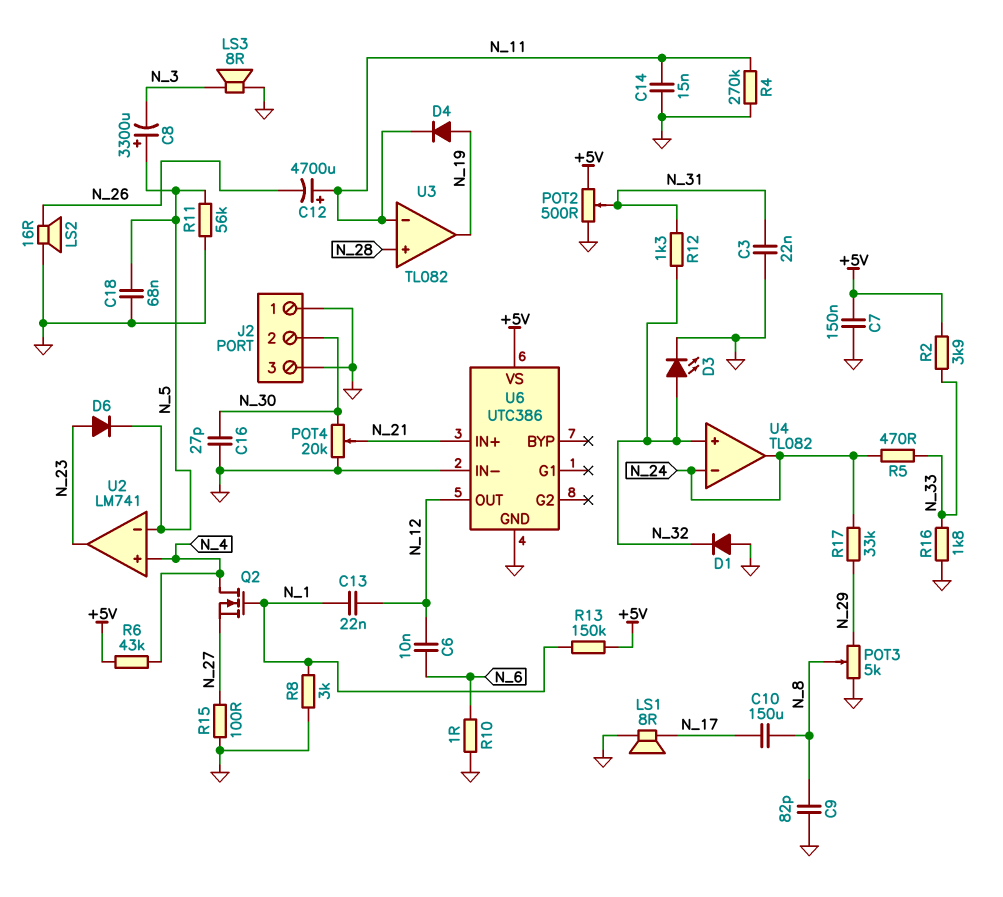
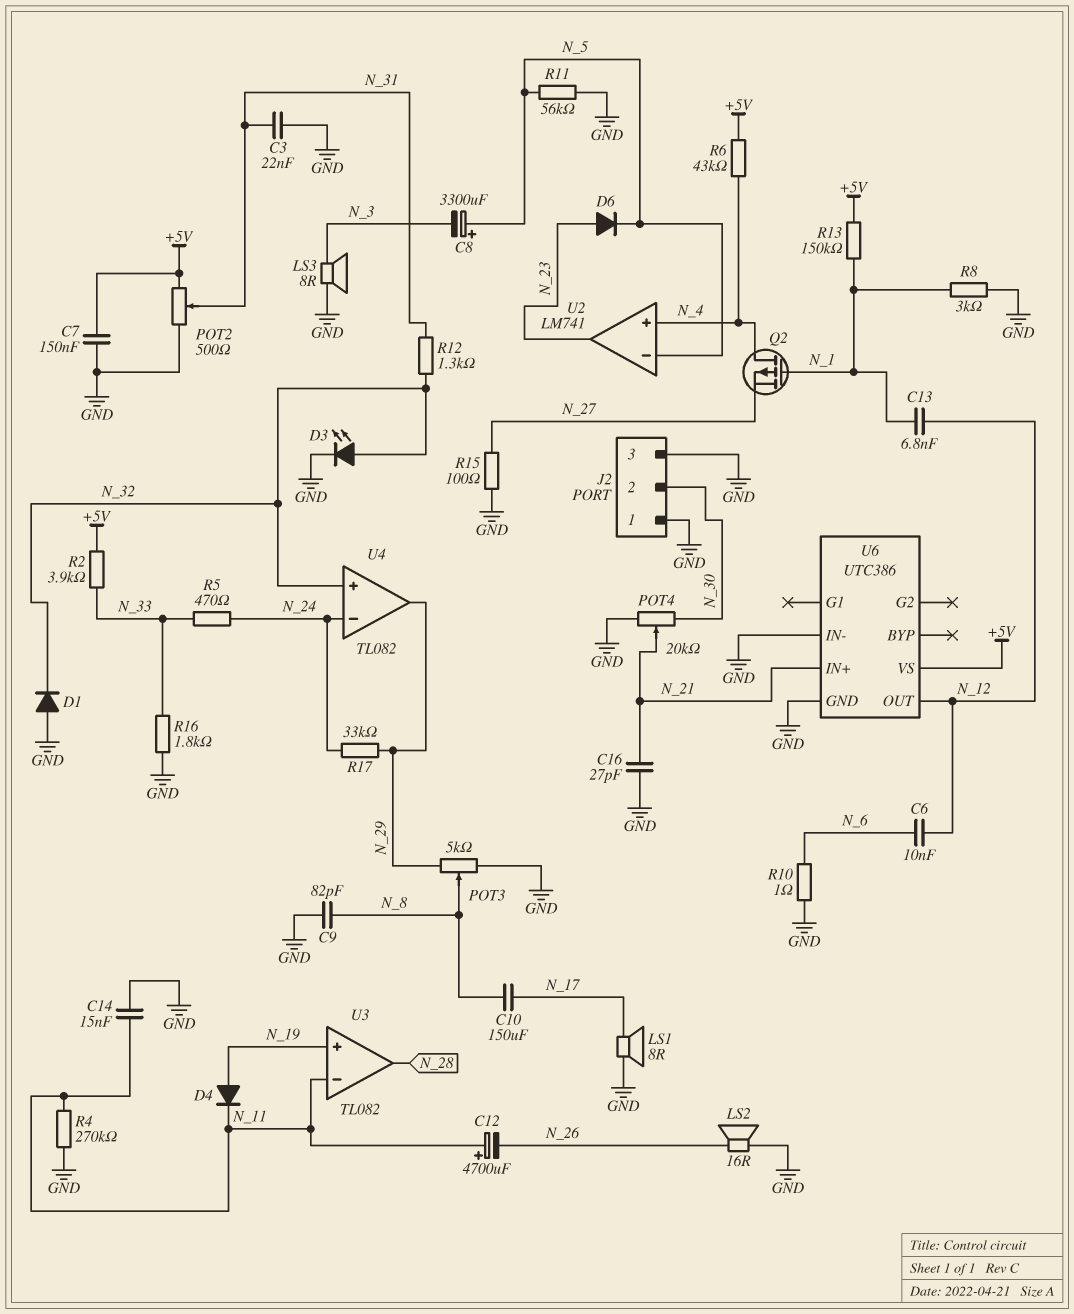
C13: 22nF (N_1, N_12) -> 6.8nF (N_1, N_12)
C16: 27pF (GND, N_30) -> 27pF (GND, N_21)
C18: 68nF (GND, N_5) -> none
Q2: NMOS (G N_1, D N_4, S N_27) -> PMOS (G N_1, D N_4, S N_27)
U3 pin in+: N_28 -> N_19
U3 pin out: N_19 -> N_28
U4 pin out: N_24 -> N_29

